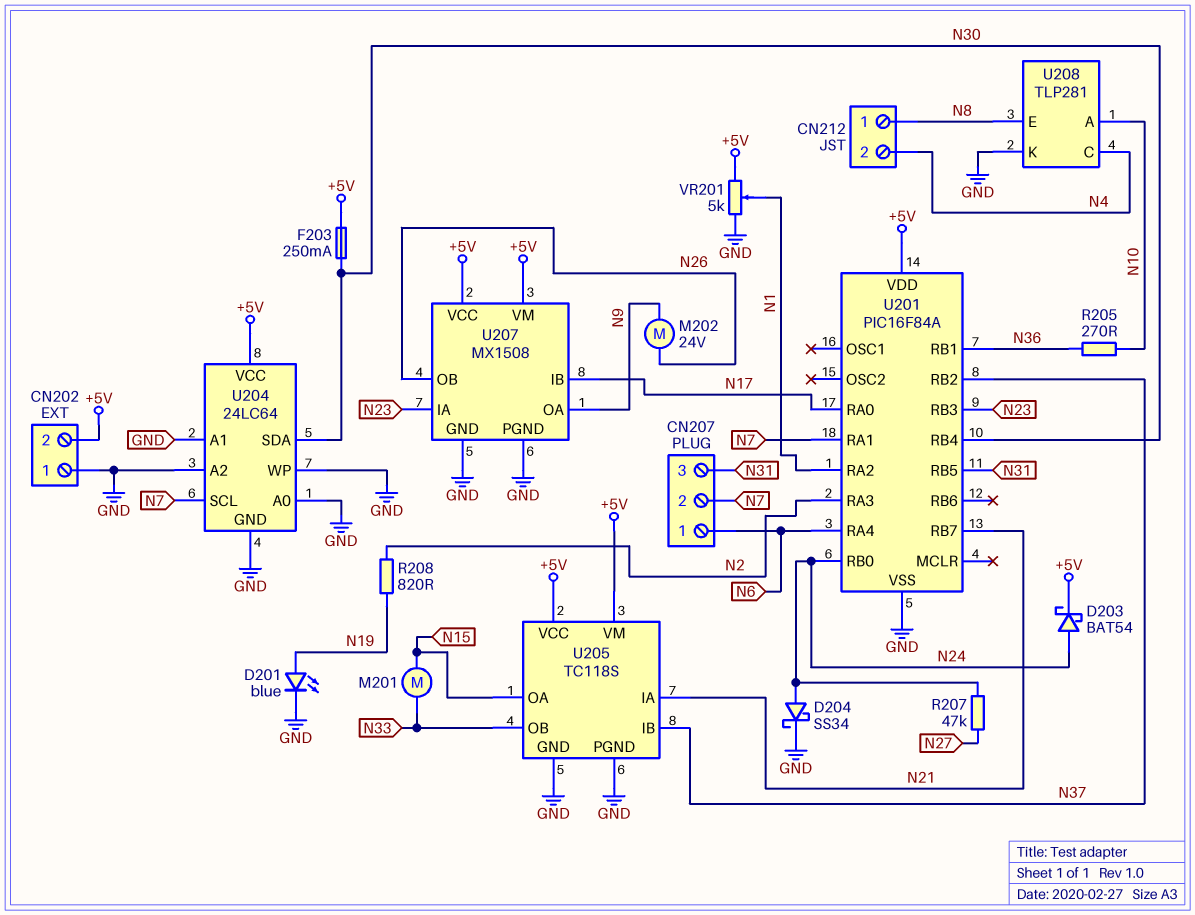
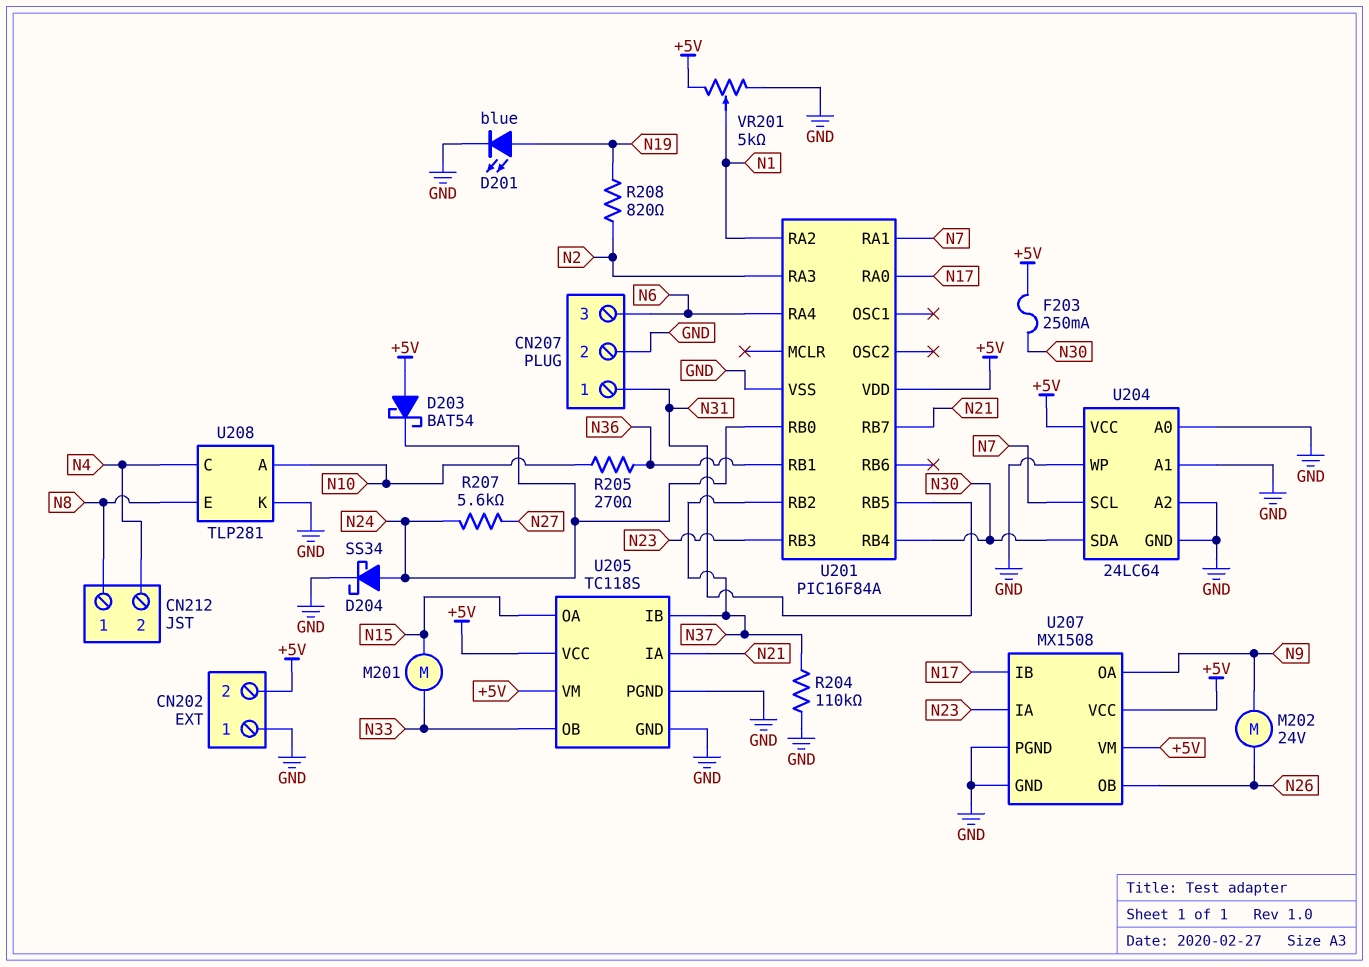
CN207 pin 1: N6 -> N31
CN207 pin 2: N7 -> GND
CN207 pin 3: N31 -> N6
D203: schottky BAT54 (A N24, K +5V) -> schottky BAT54 (A +5V, K N24)
R204: none -> 110k (GND, N37)
R207: 47k (N24, N27) -> 5.6k (N24, N27)

